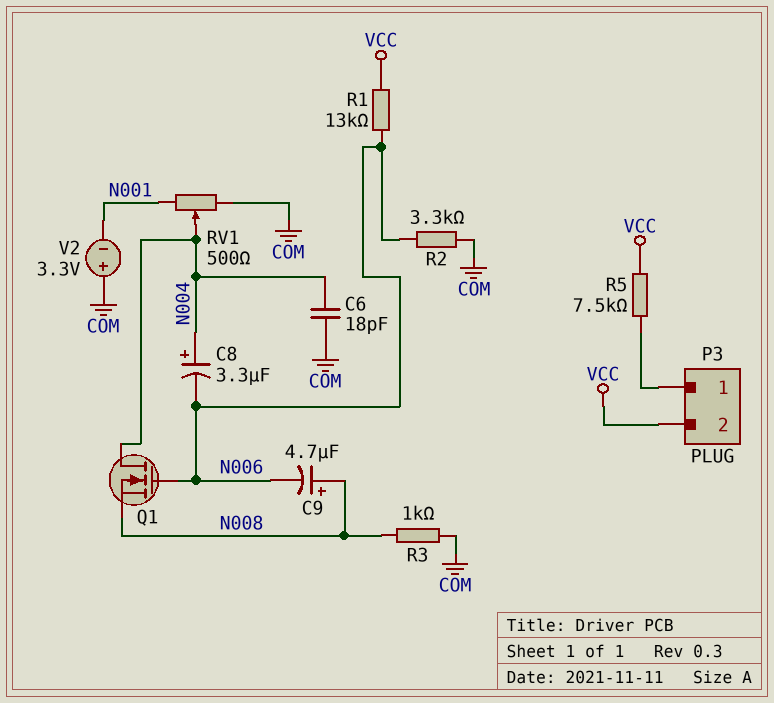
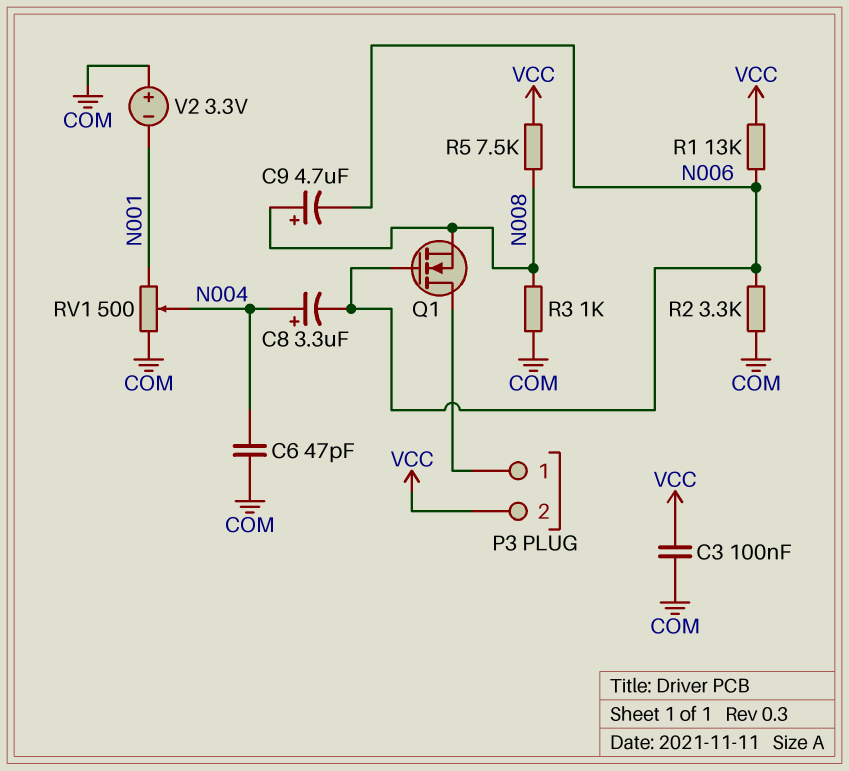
C3: none -> 100nF (COM, VCC)
C6: 18pF (COM, N004) -> 47pF (COM, N004)
Q1: NMOS (G N006, D N004, S N008) -> NMOS (G N006, D P3/1, S N008)
R5: 7.5k (P3/1, VCC) -> 7.5k (N008, VCC)

